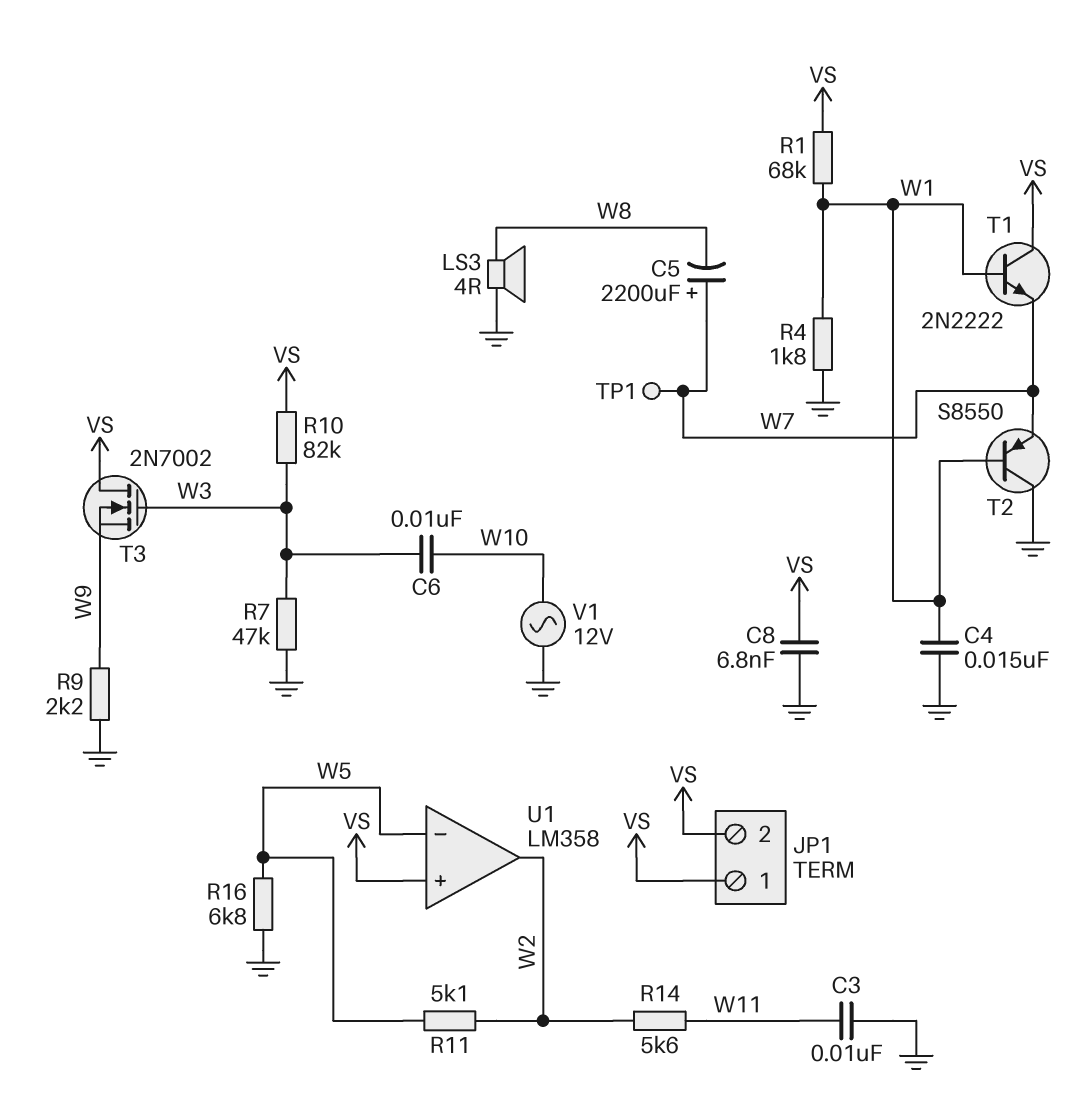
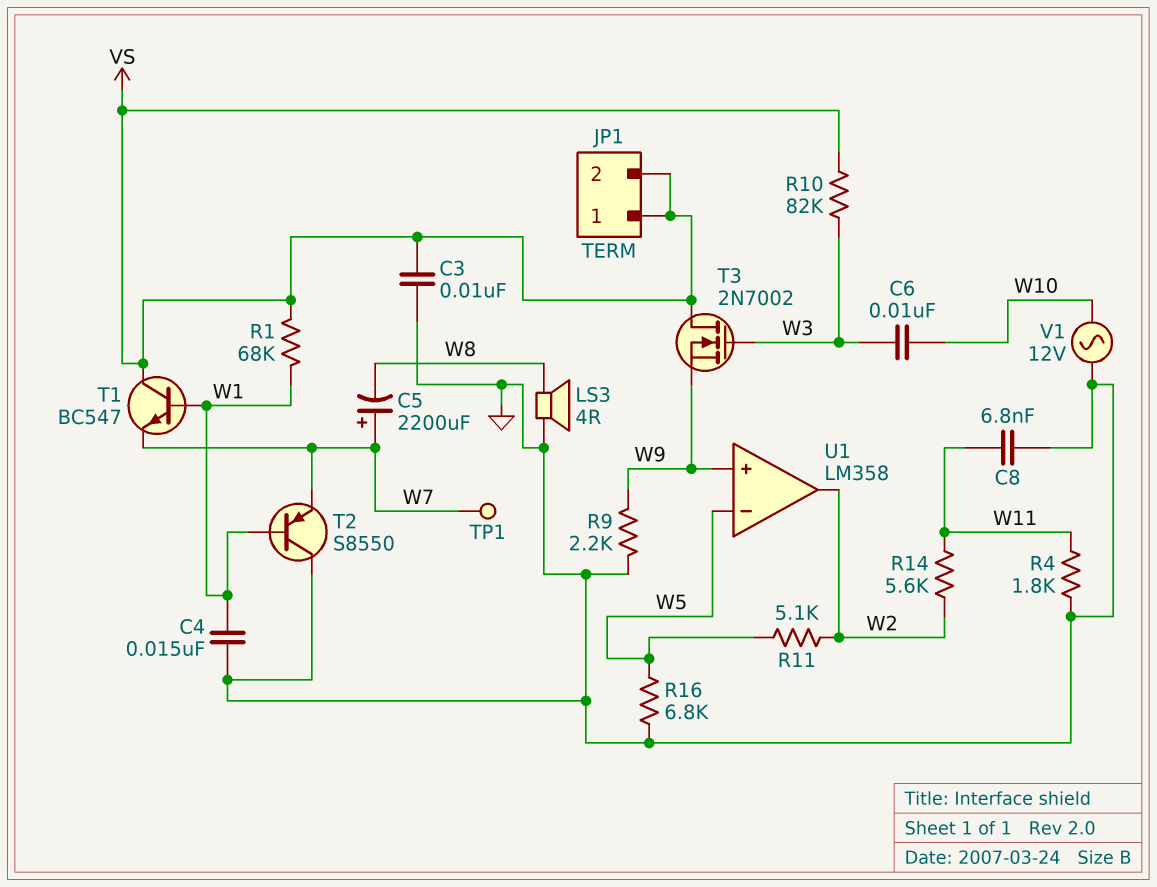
C3: 10nF (GND, W11) -> 10nF (GND, VS)
C8: 6.8nF (GND, VS) -> 6.8nF (GND, W11)
R4: 1.8k (GND, W1) -> 1.8k (GND, W11)
R7: 47k (GND, W3) -> none
T1: NPN 2N2222 (B W1, C VS, E W7) -> NPN BC547 (B W1, C VS, E W7)
U1 pin in+: VS -> W9

